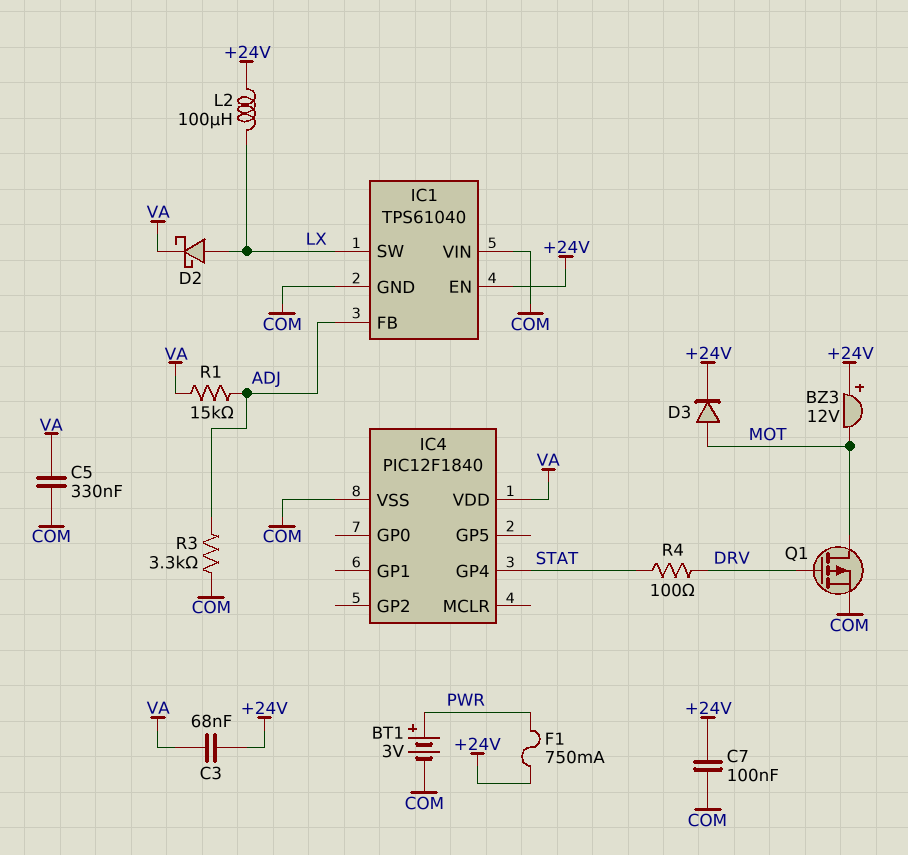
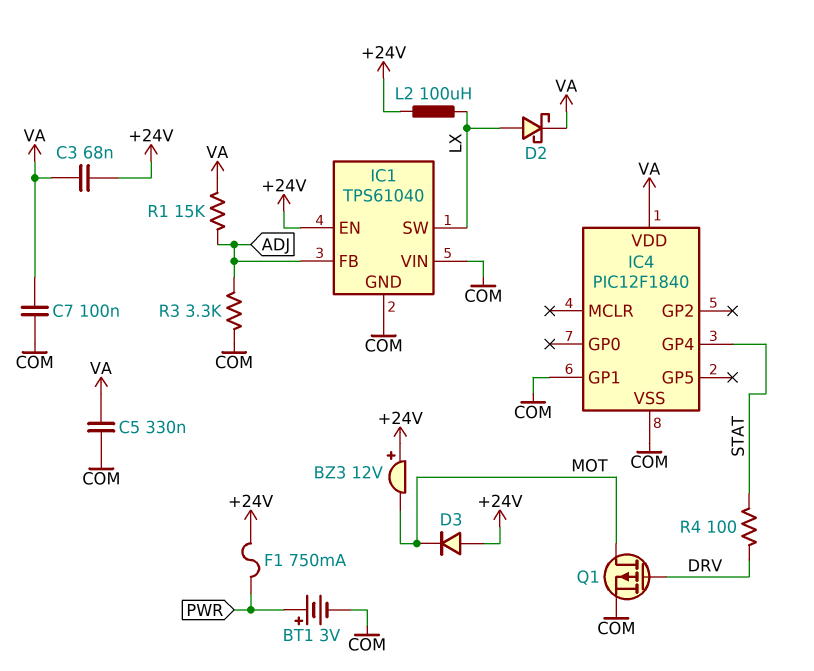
C7: 100nF (+24V, COM) -> 100nF (COM, VA)
D3: diode (A MOT, K +24V) -> diode (A +24V, K MOT)
IC4 pin GP1: none -> COM

